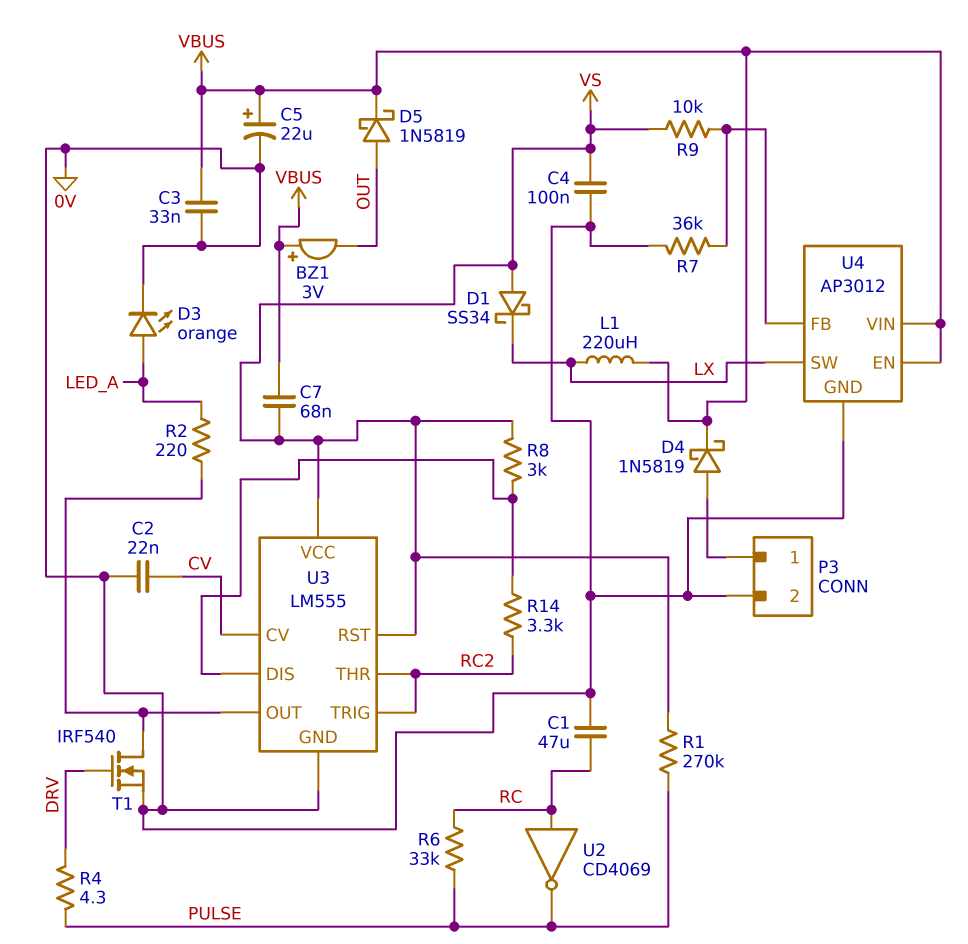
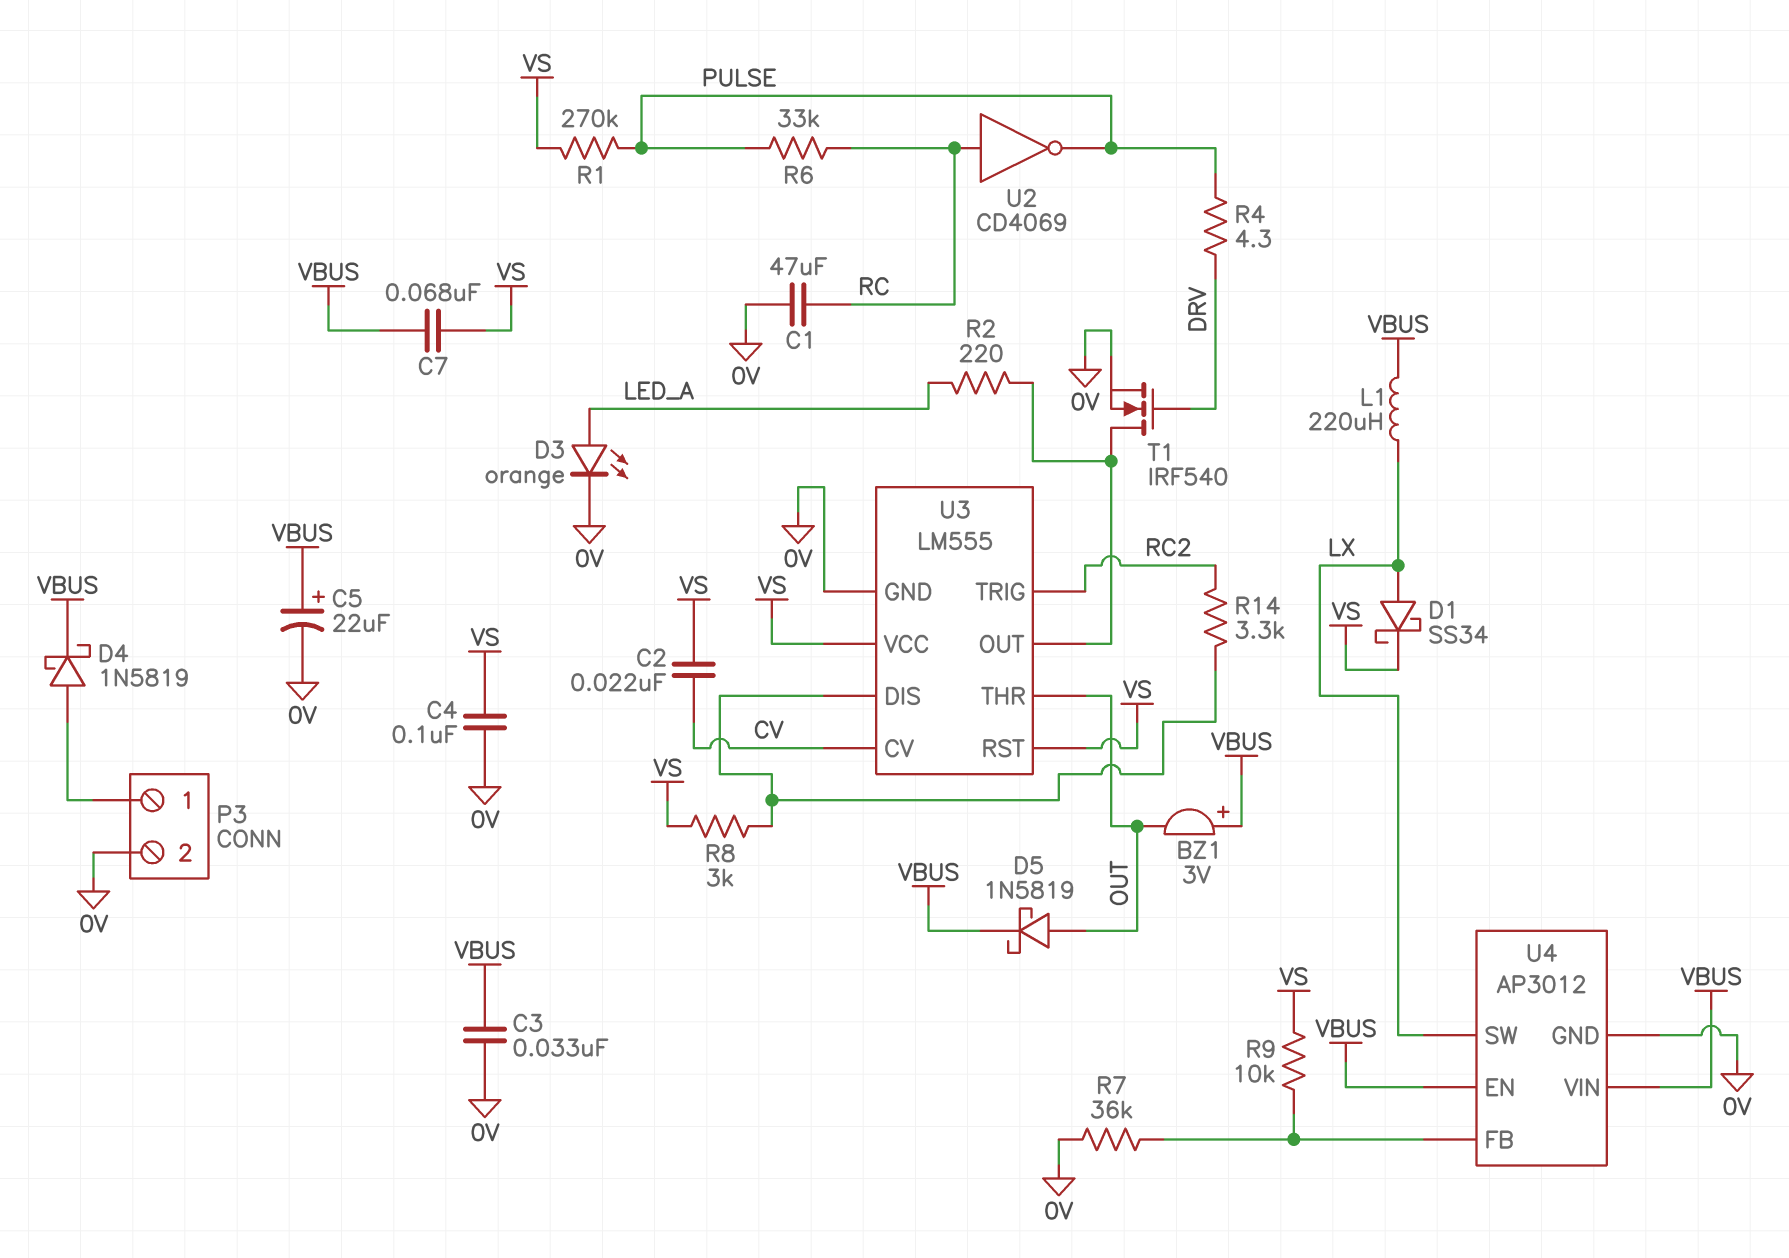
C2: 22nF (0V, CV) -> 22nF (CV, VS)
D1: schottky SS34 (A VS, K LX) -> schottky SS34 (A LX, K VS)
U3 pin THR: RC2 -> OUT

